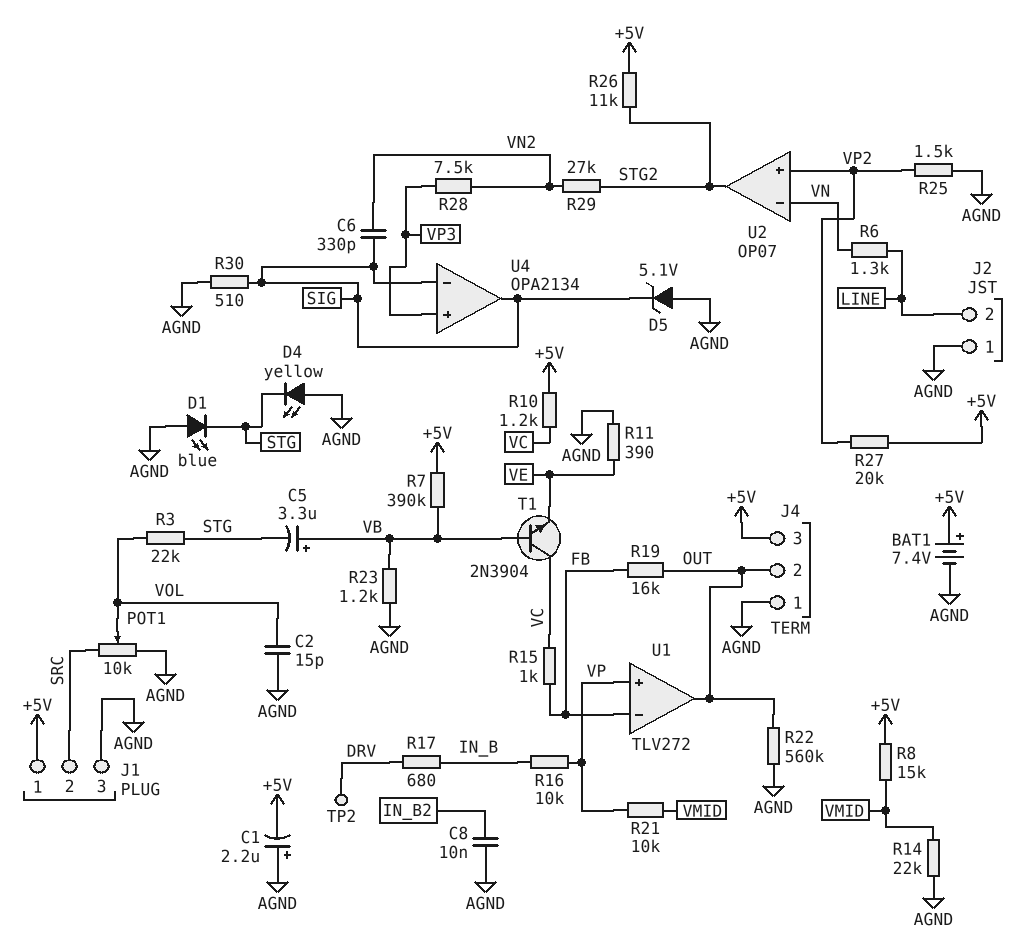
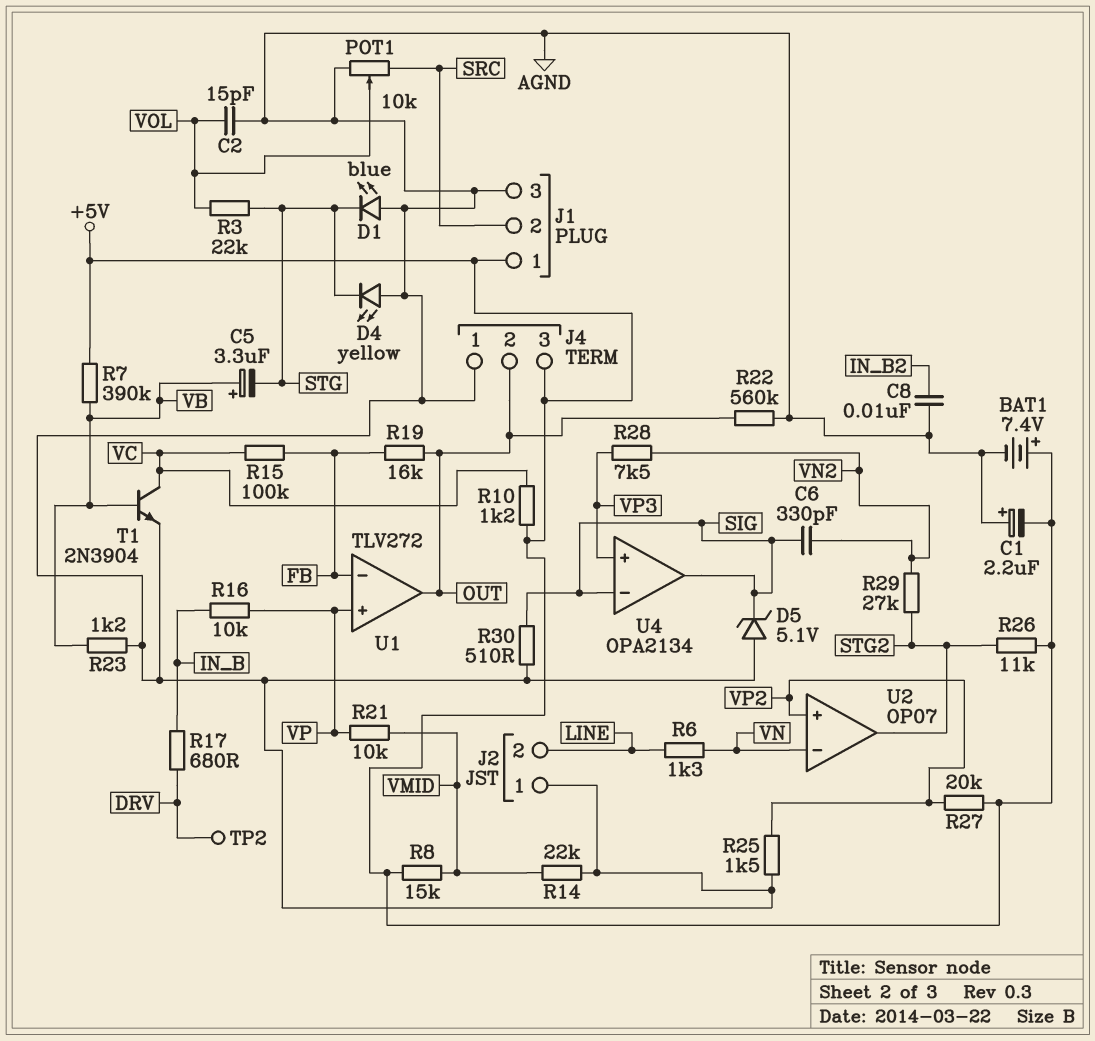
R11: 390 (AGND, VE) -> none
R15: 1k (FB, VC) -> 100k (FB, VC)
T1: NPN 2N3904 (B VB, C VC, E VE) -> NPN 2N3904 (B VB, C VC, E AGND)

